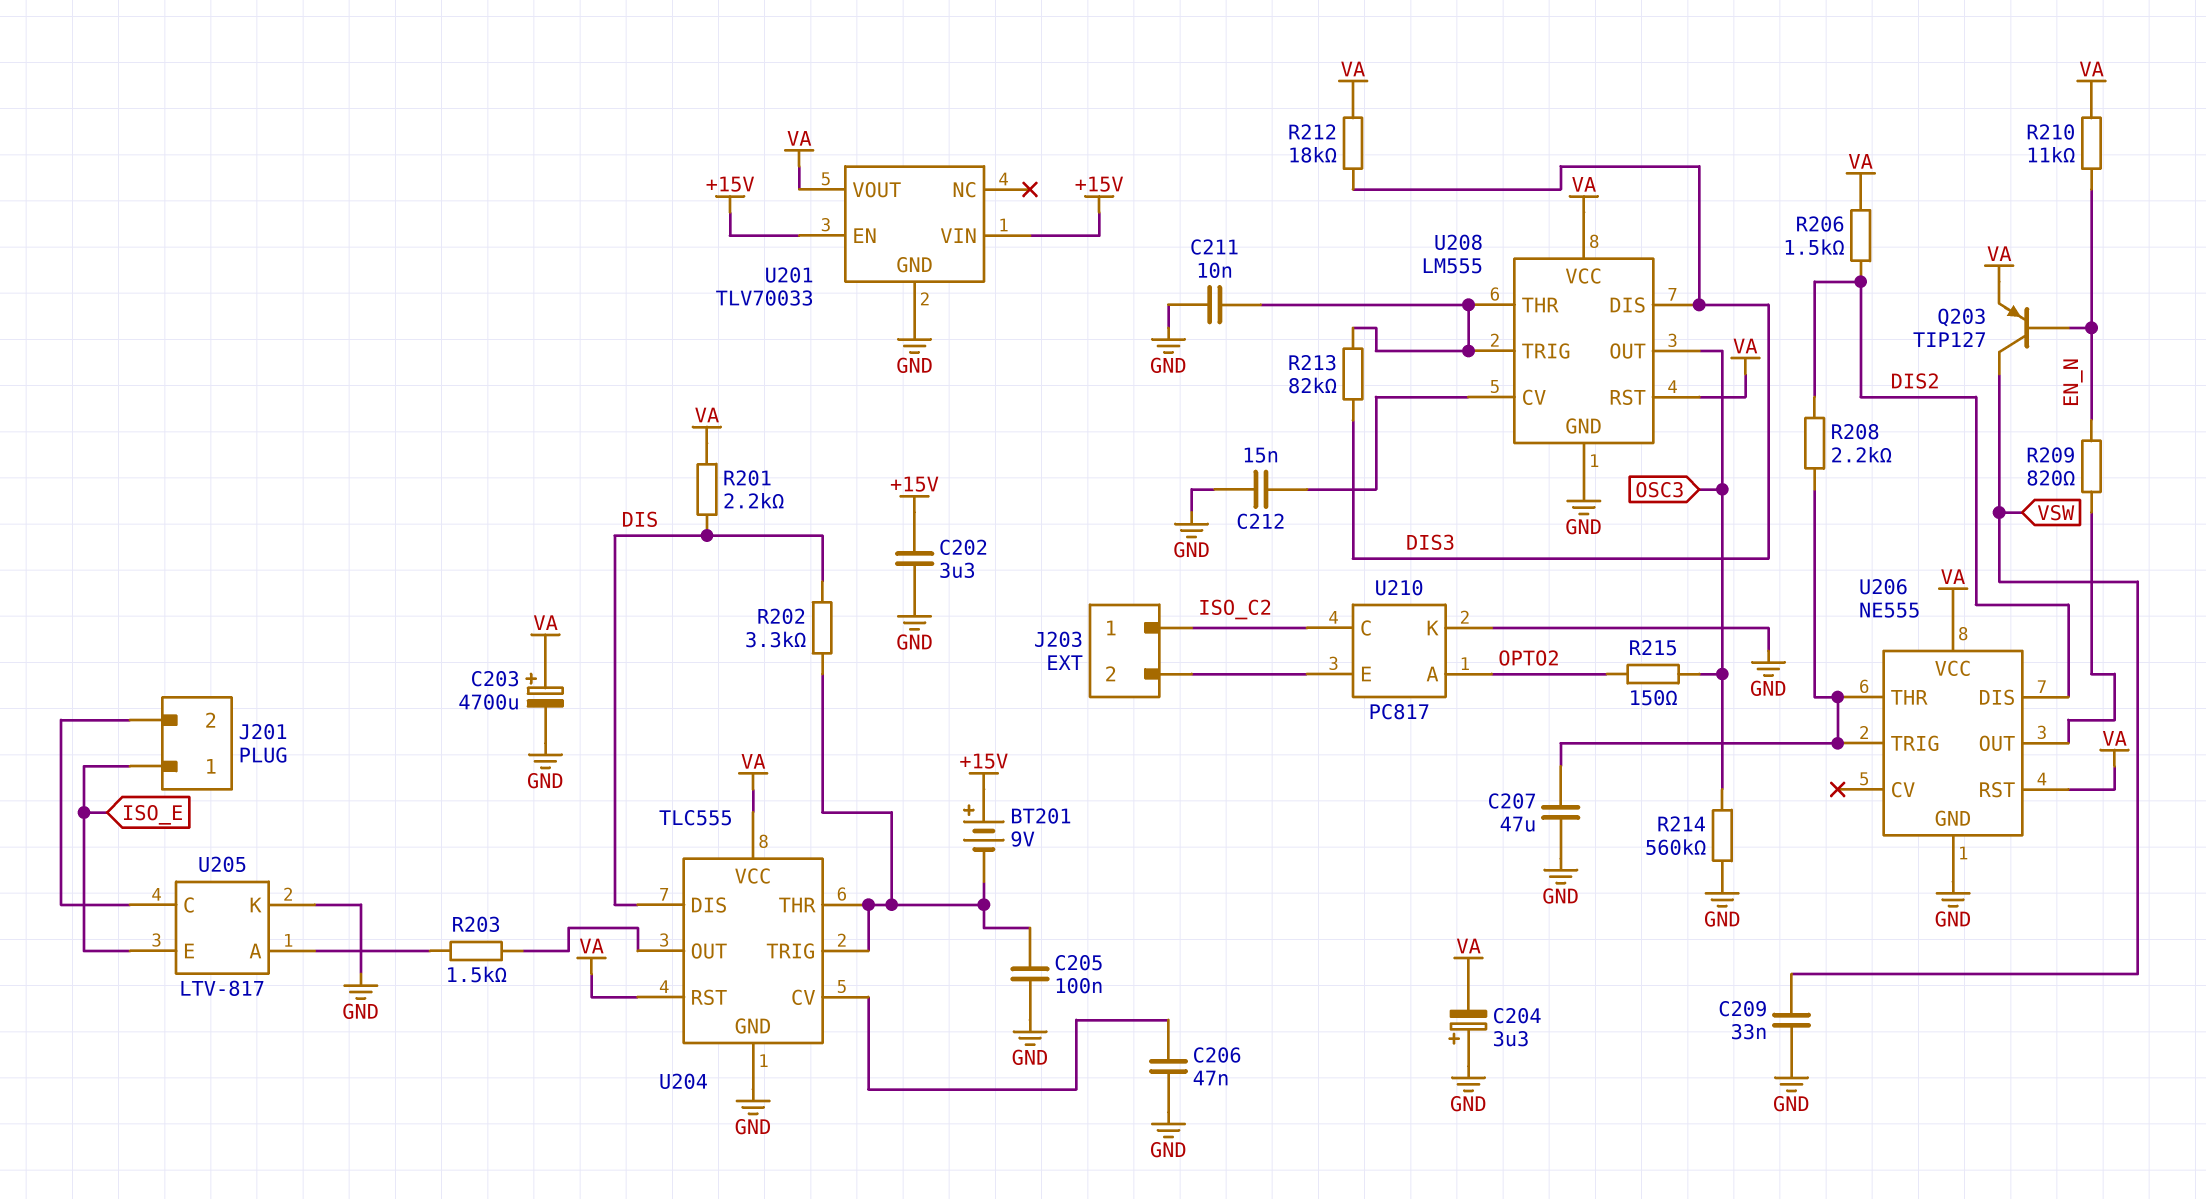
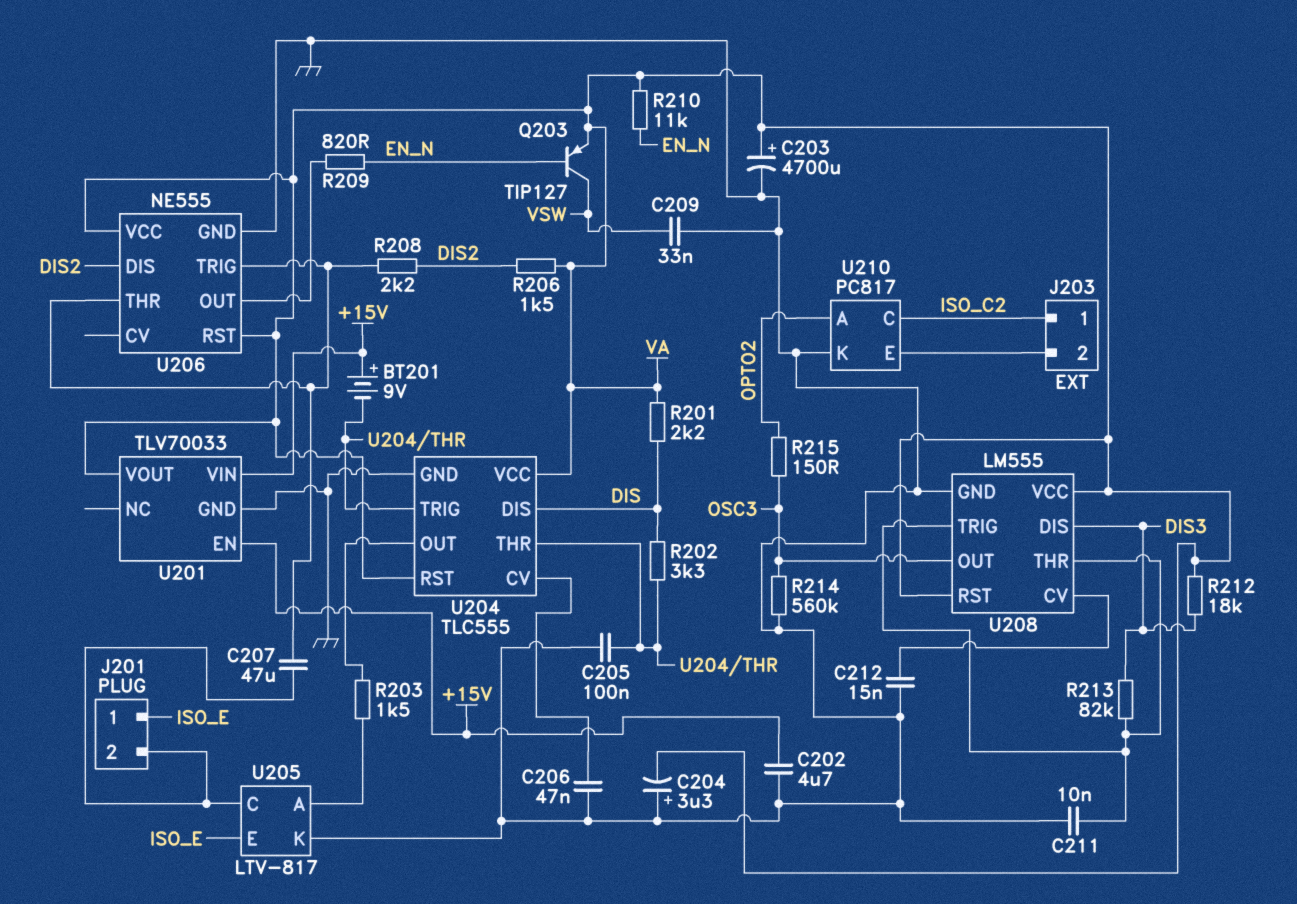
C202: 3.3uF (+15V, GND) -> 4.7uF (+15V, GND)
C207: 47uF (GND, U206/THR) -> 47uF (J201/2, U206/THR)

